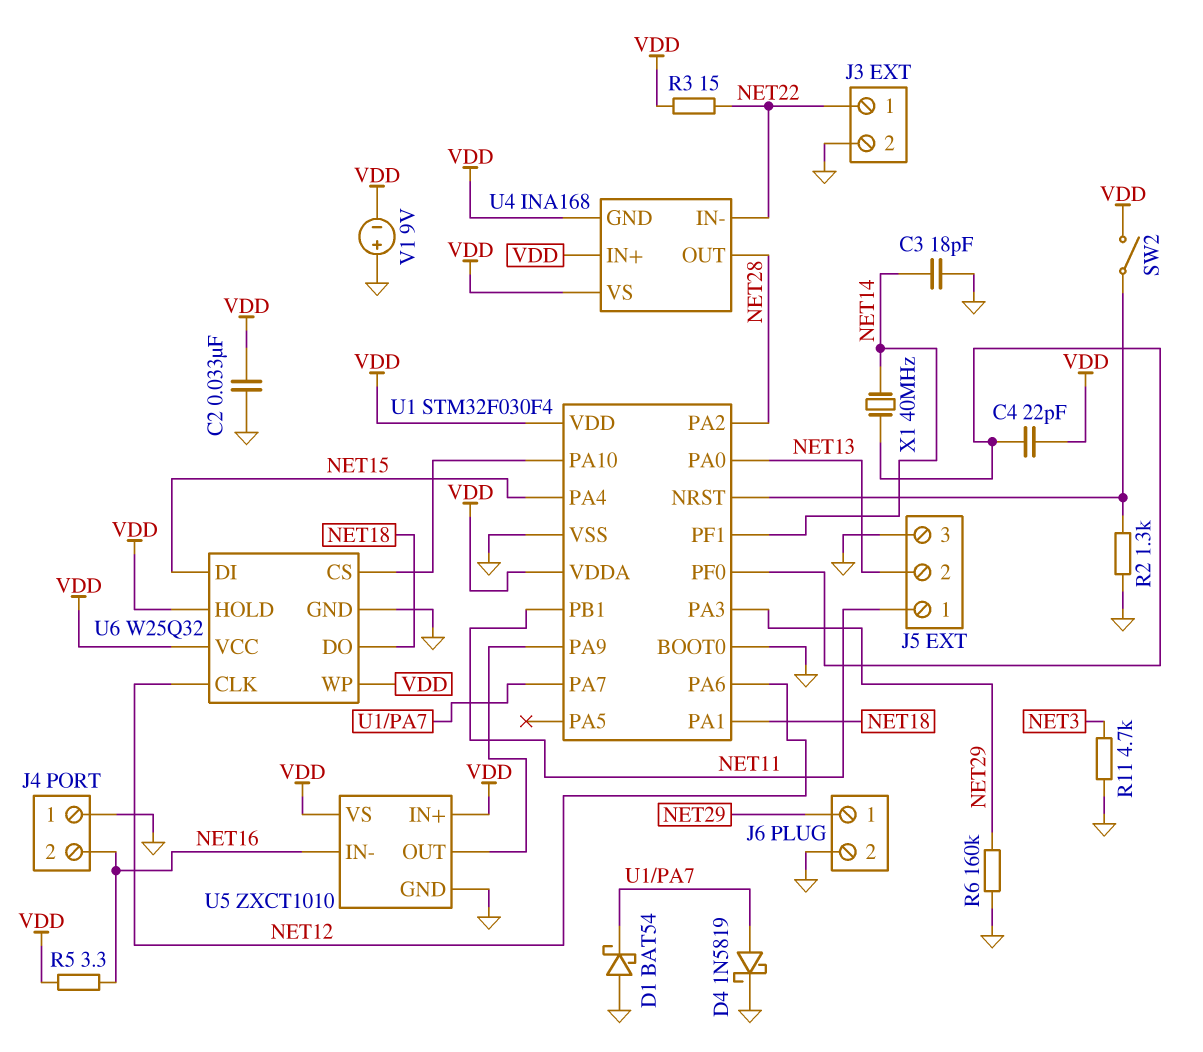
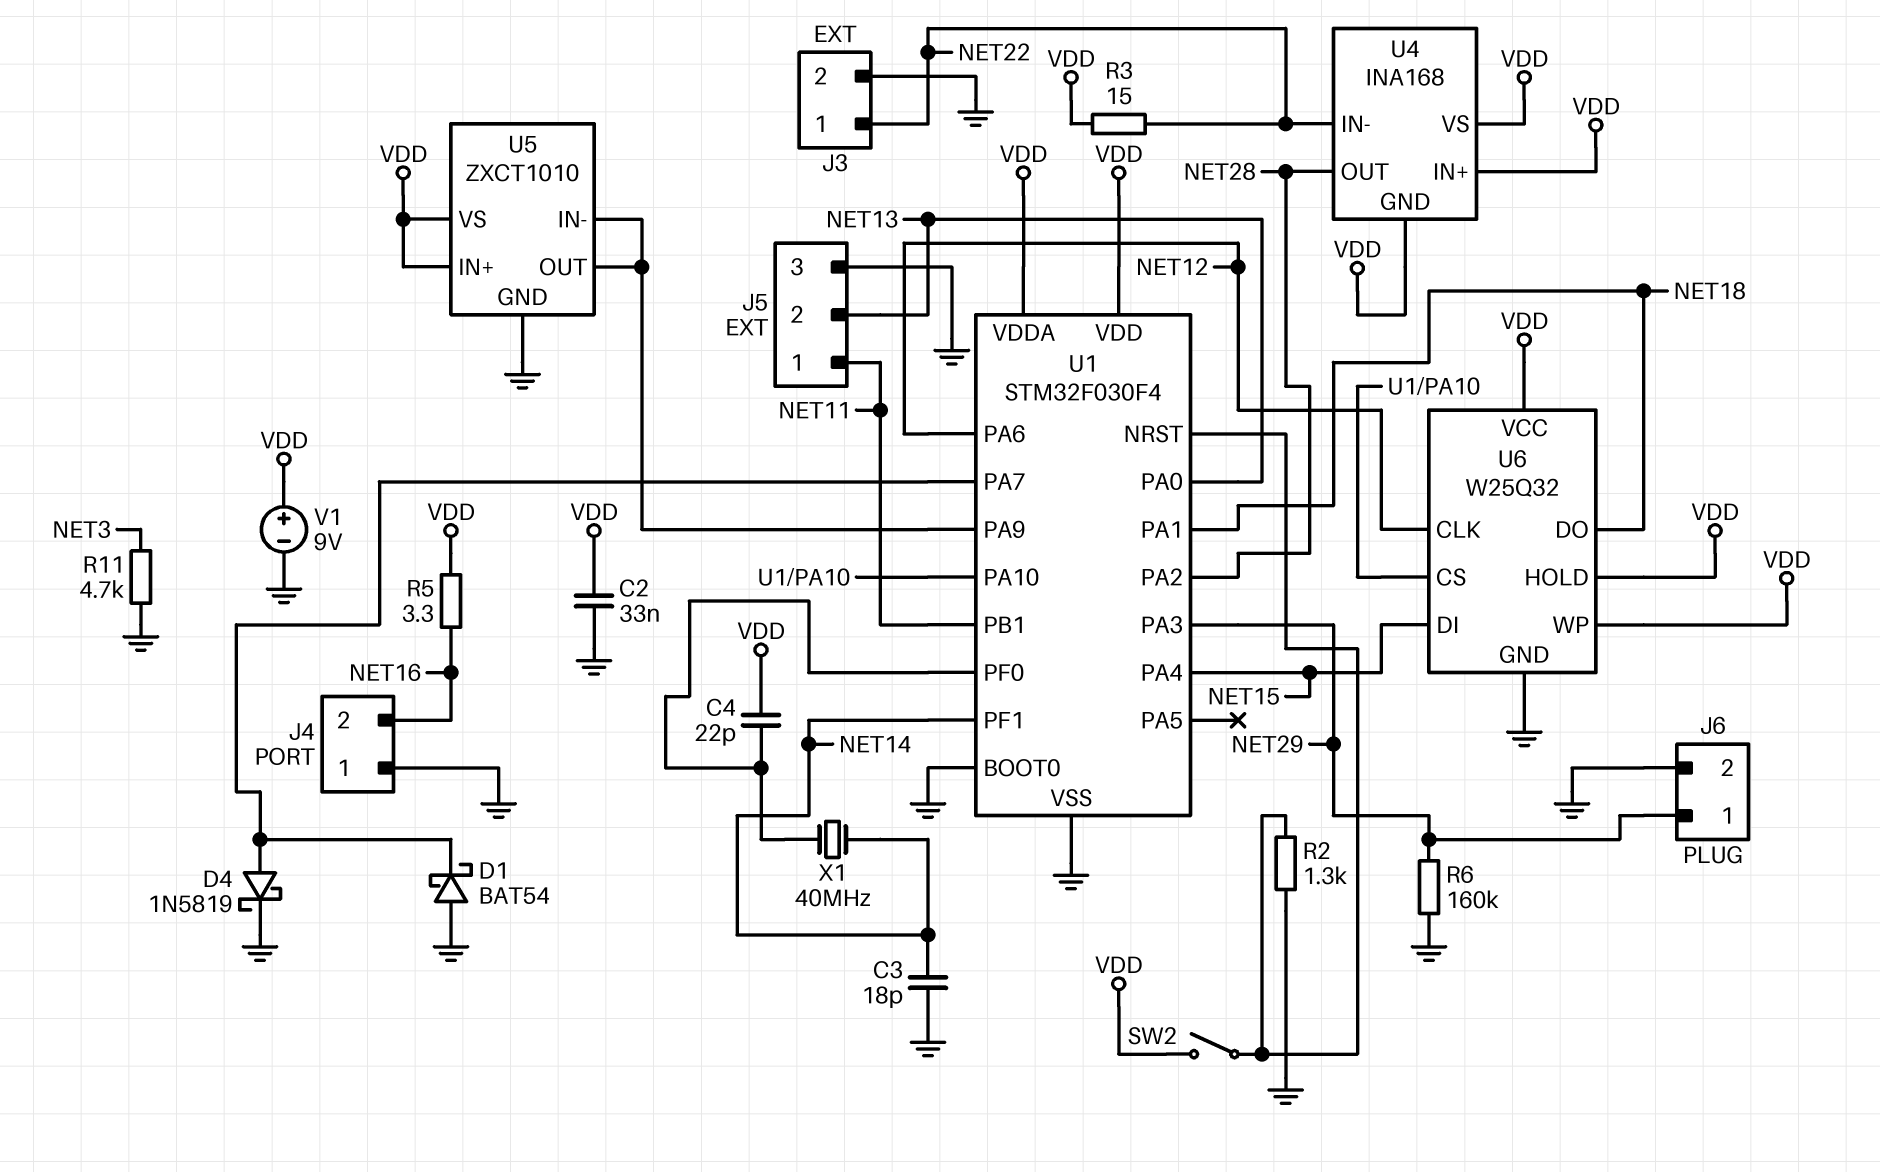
U5 pin IN-: NET16 -> U1/PA9
V1: 9V (plus GND, minus VDD) -> 9V (plus VDD, minus GND)

